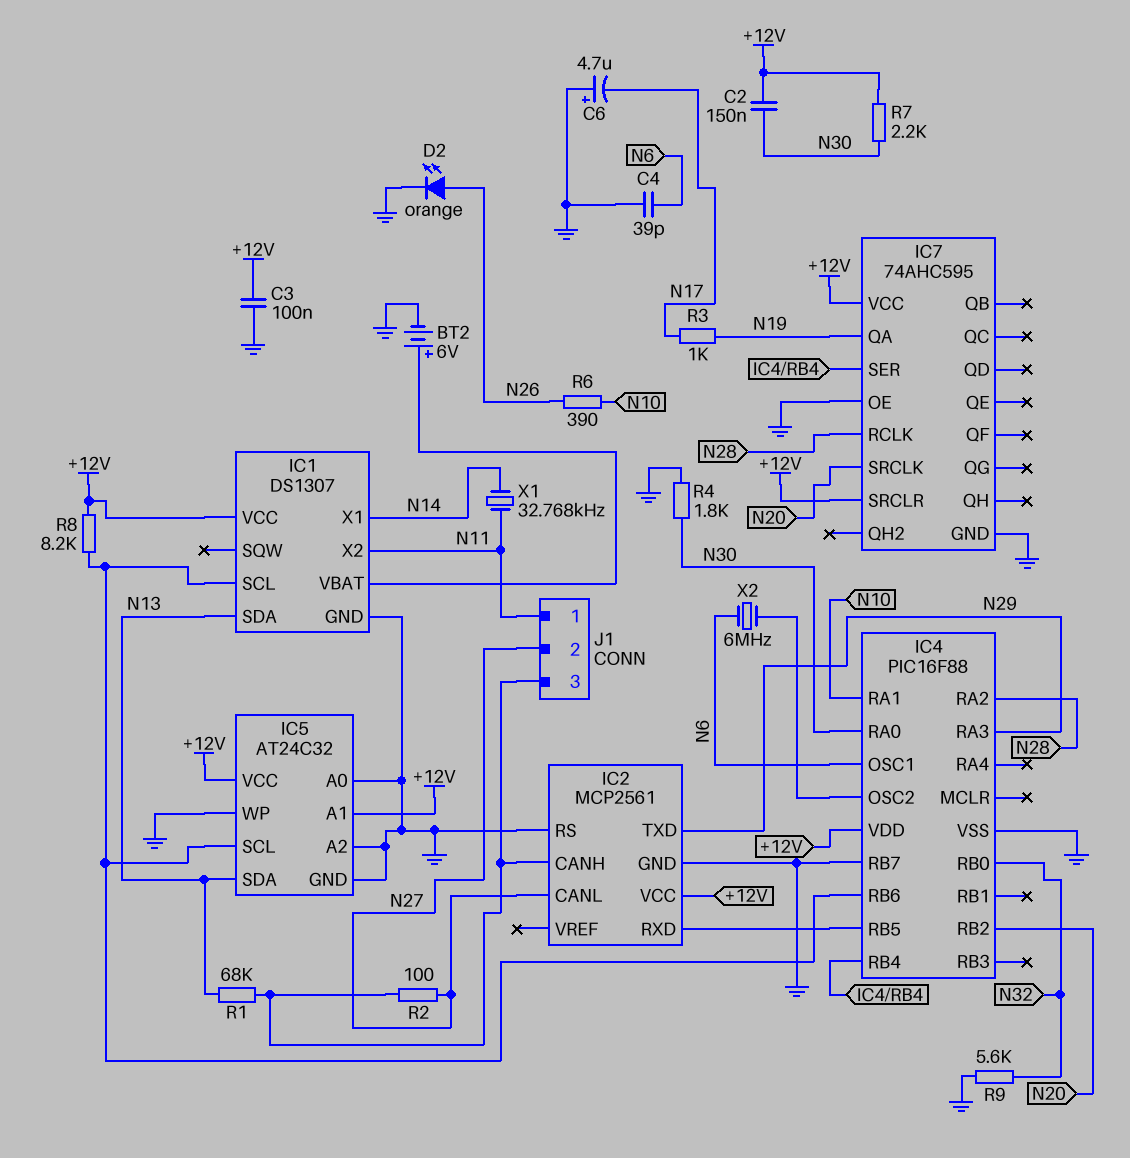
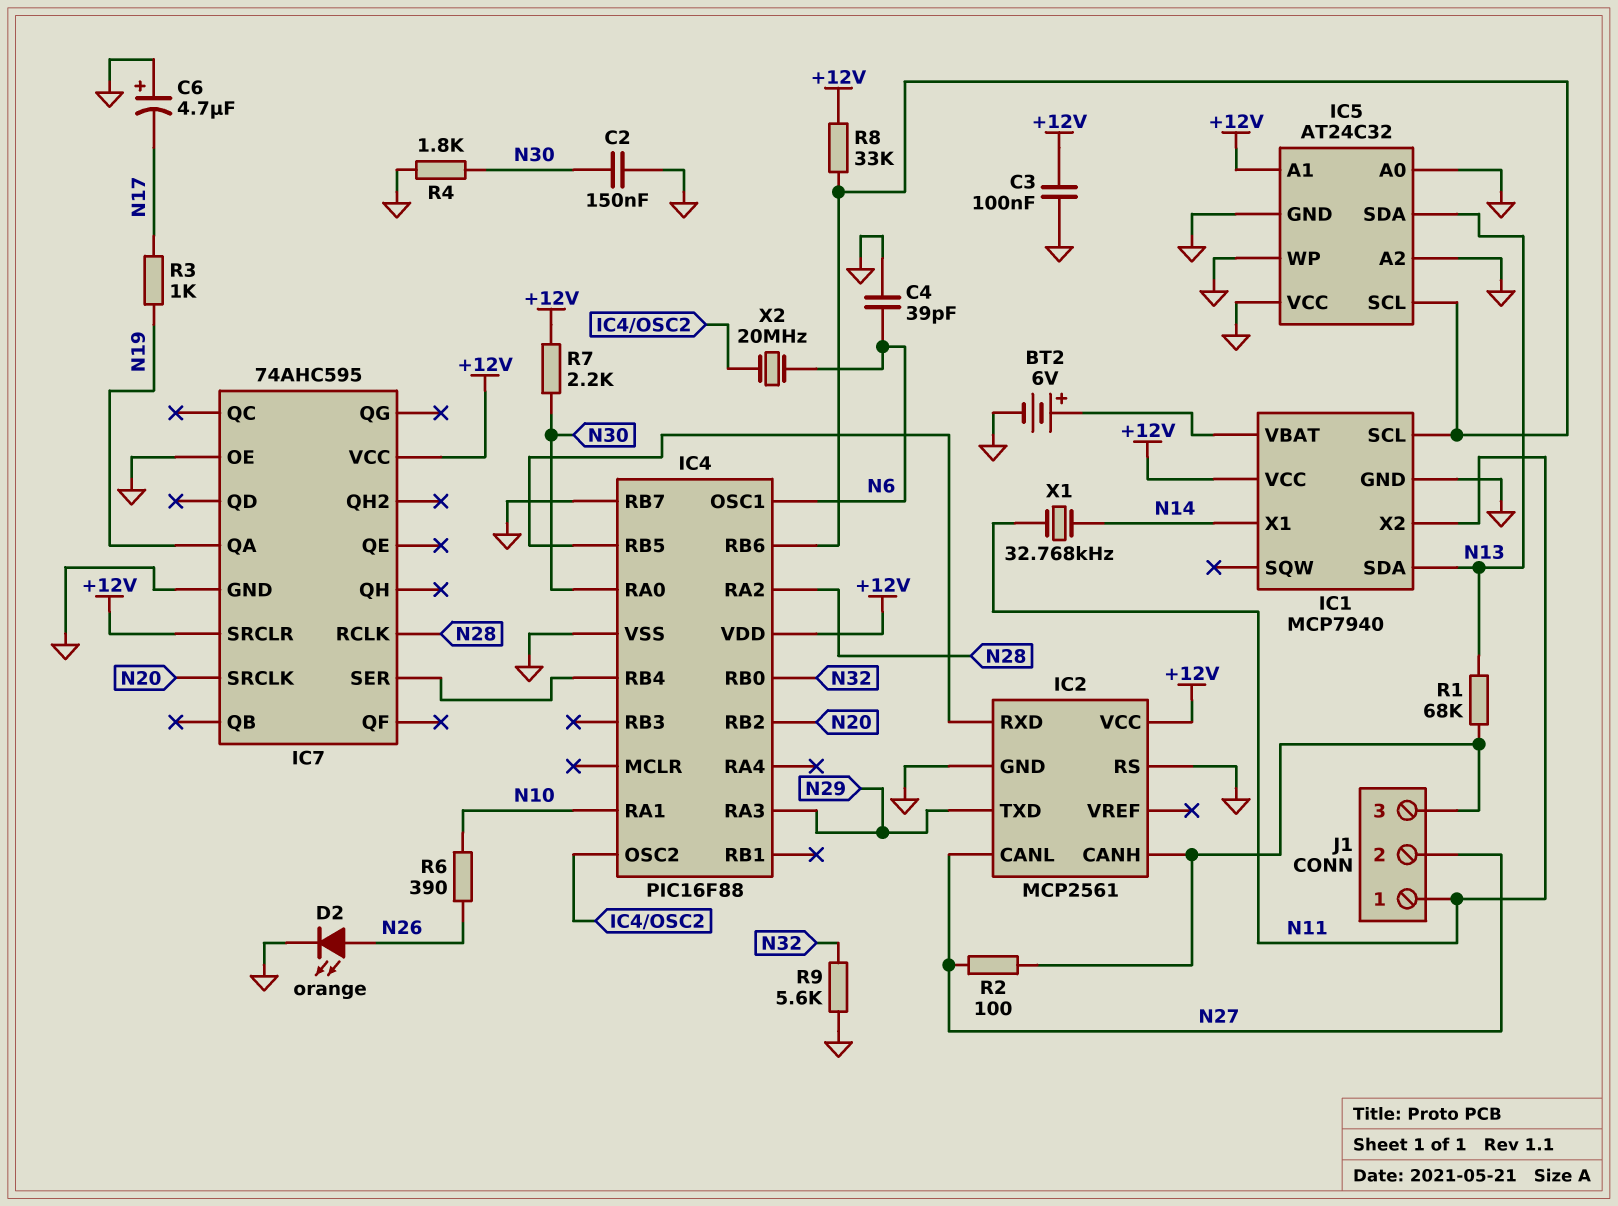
C2: 150nF (+12V, N30) -> 150nF (GND, N30)
IC1: DS1307 -> MCP7940
IC5 pin VCC: +12V -> GND
R8: 8.2k (+12V, IC1/SCL) -> 33k (+12V, IC1/SCL)
X2: 6MHz (IC4/OSC2, N6) -> 20MHz (IC4/OSC2, N6)

